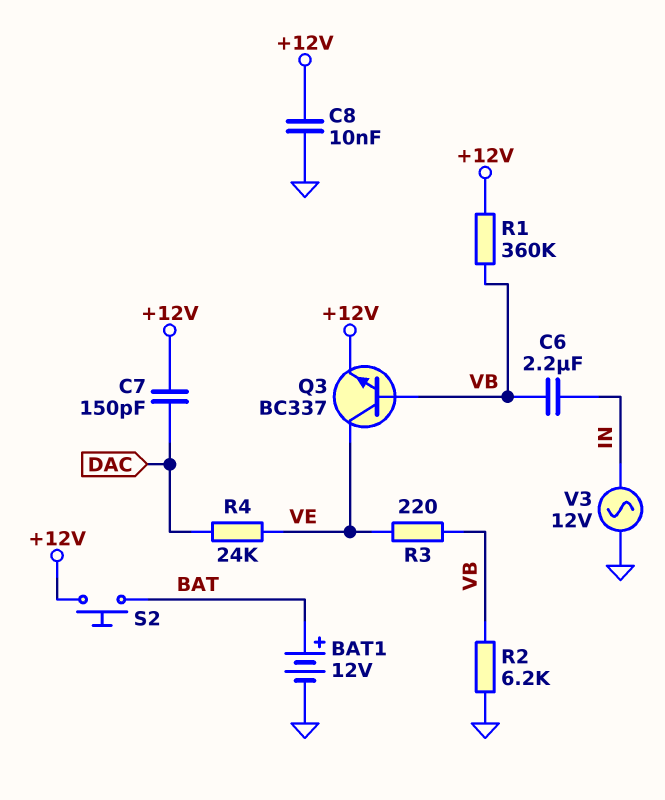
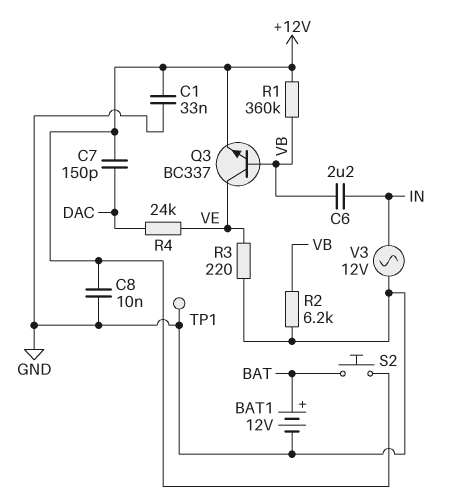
C1: none -> 33nF (+12V, GND)
R3: 220 (VB, VE) -> 220 (GND, VE)
TP1: none -> test point (GND)

